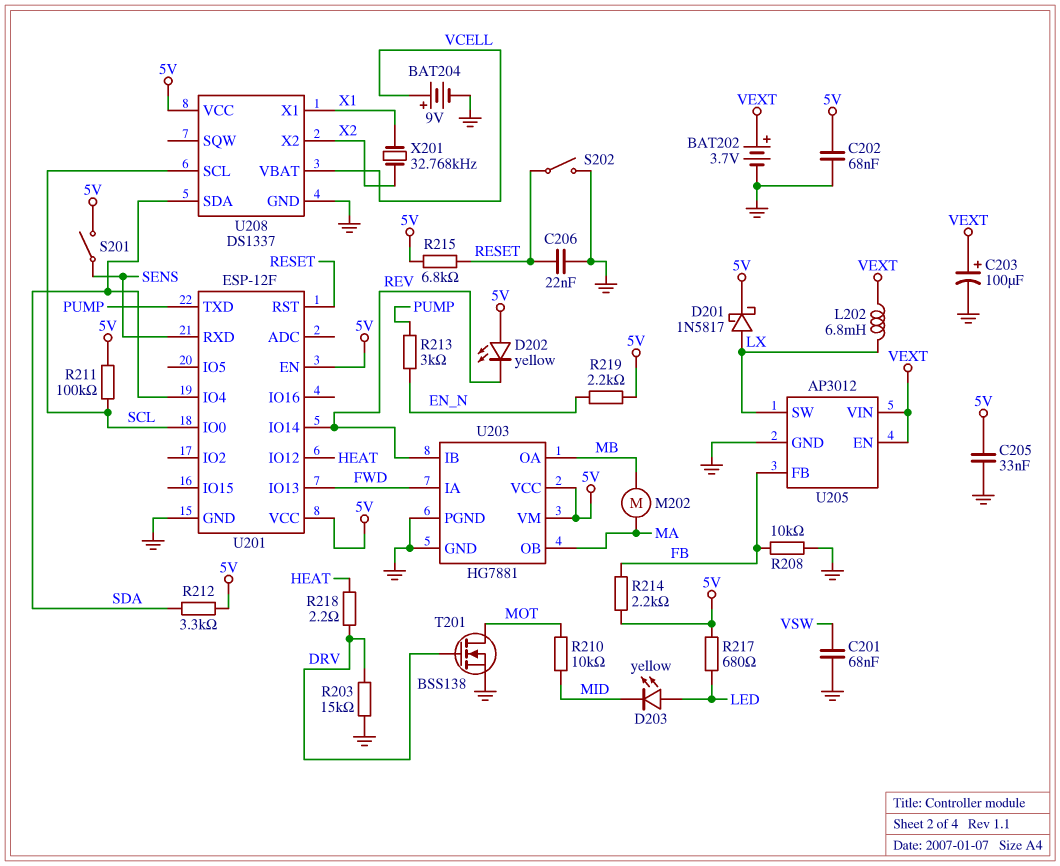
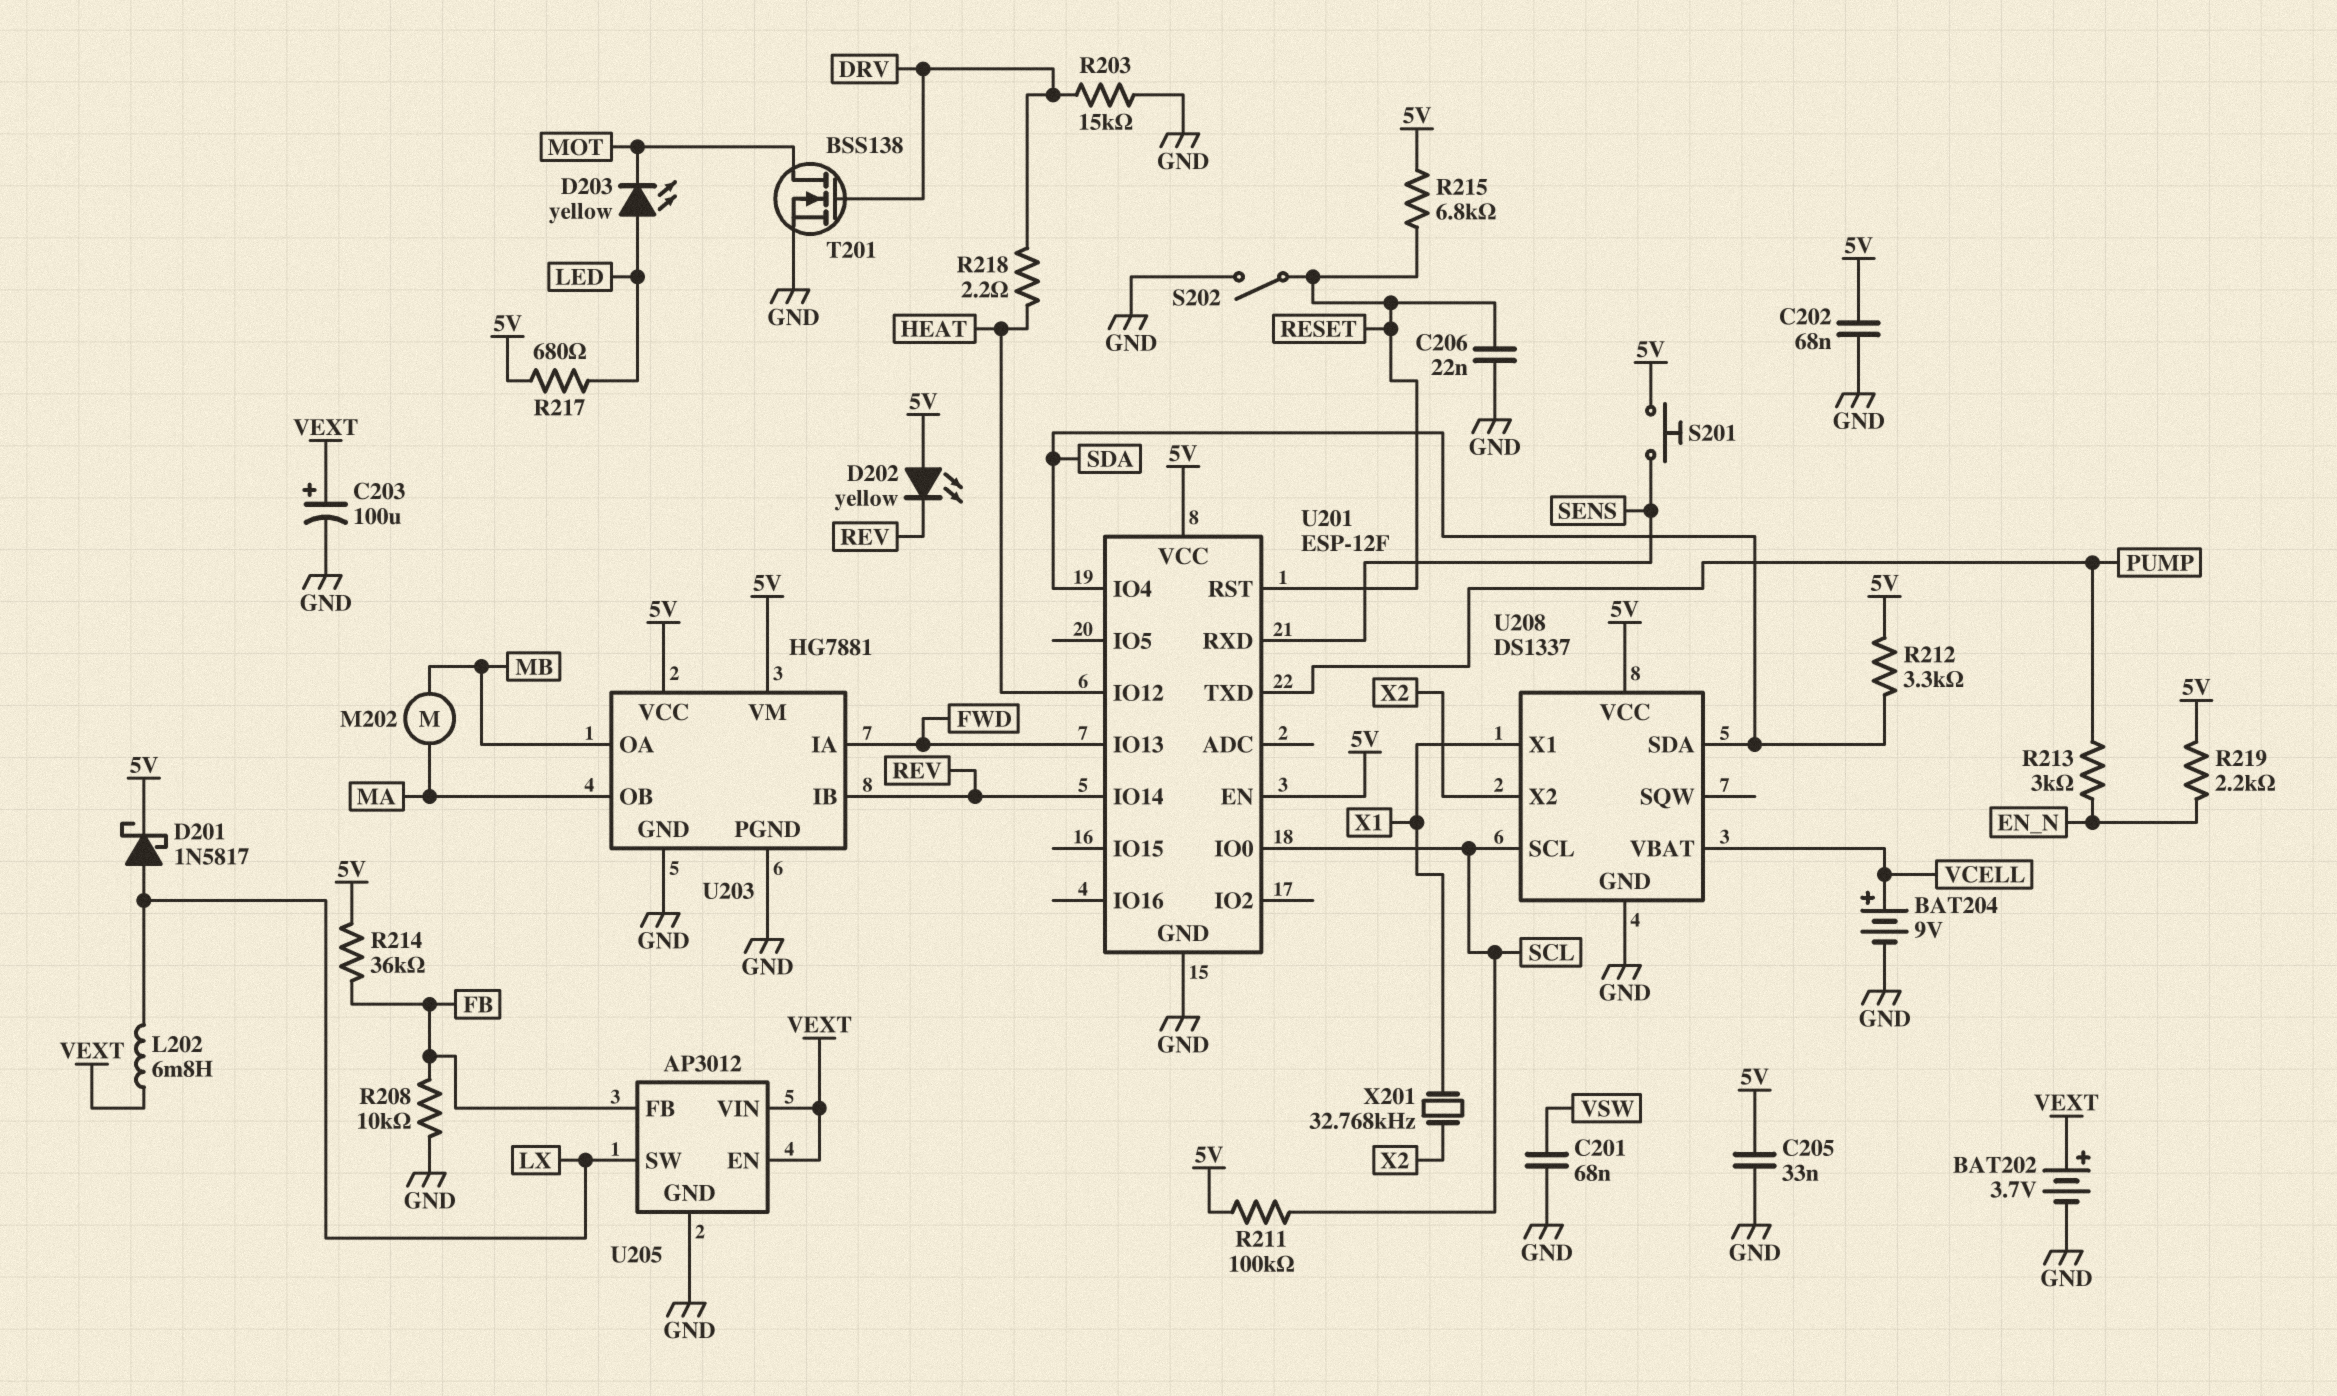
D203: LED yellow (A LED, K MID) -> LED yellow (A LED, K MOT)
R210: 10k (MID, MOT) -> none
R214: 2.2k (5V, FB) -> 36k (5V, FB)
S201: switch (5V, SENS) -> button (5V, SENS)

